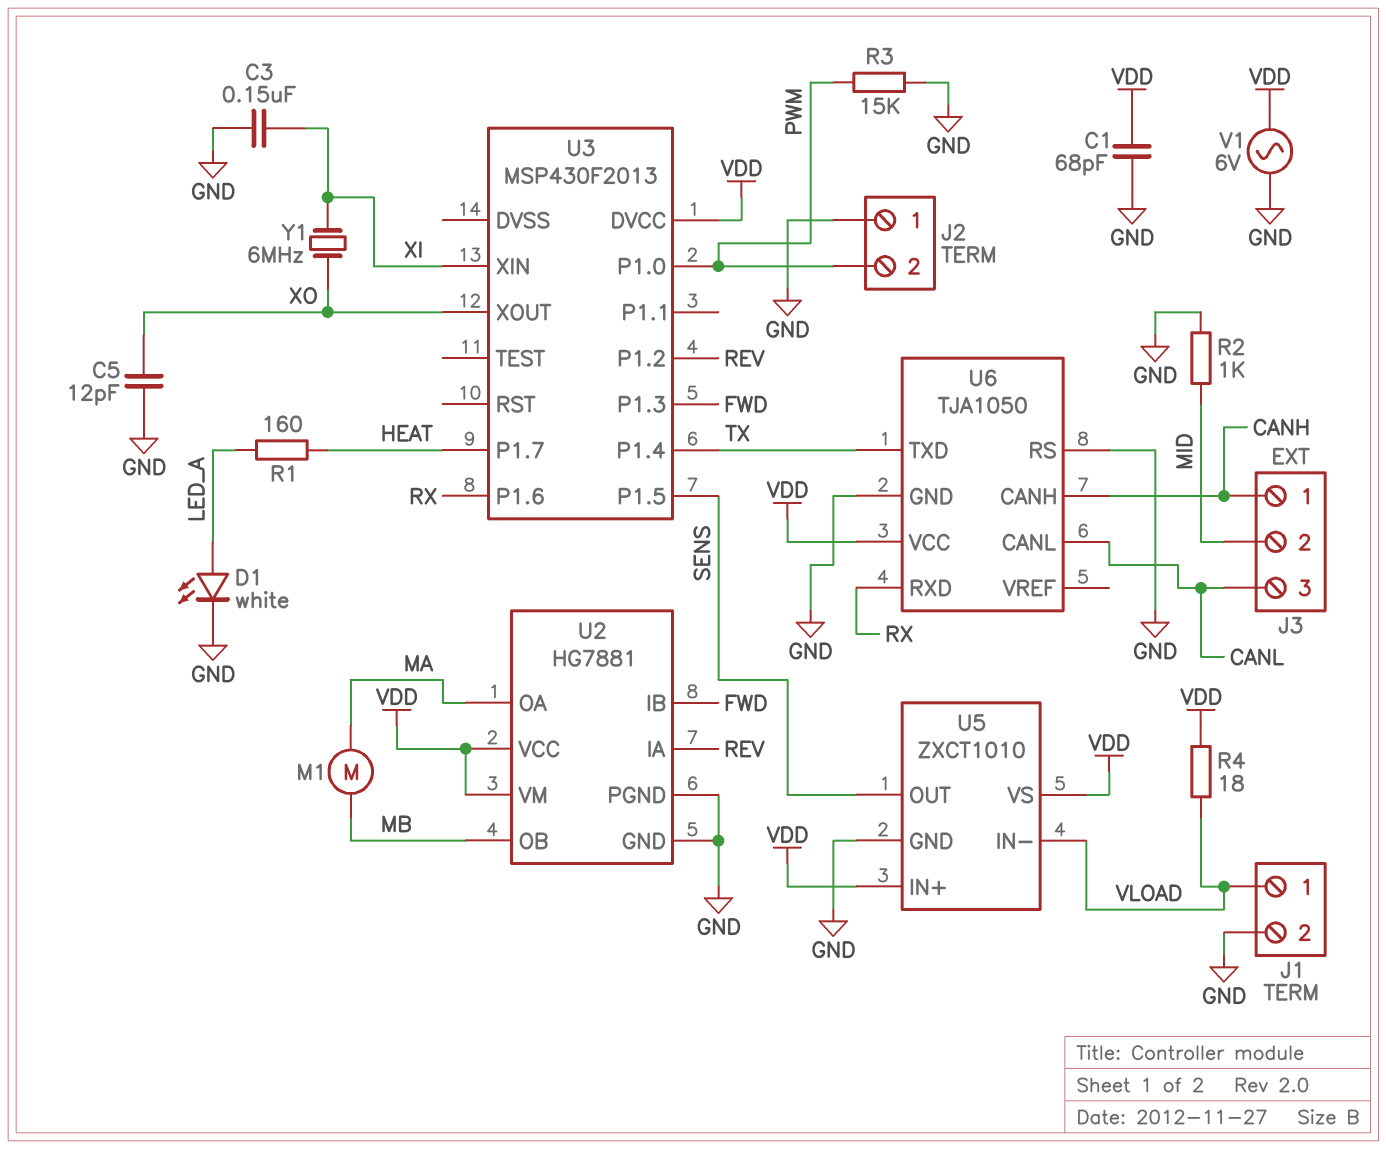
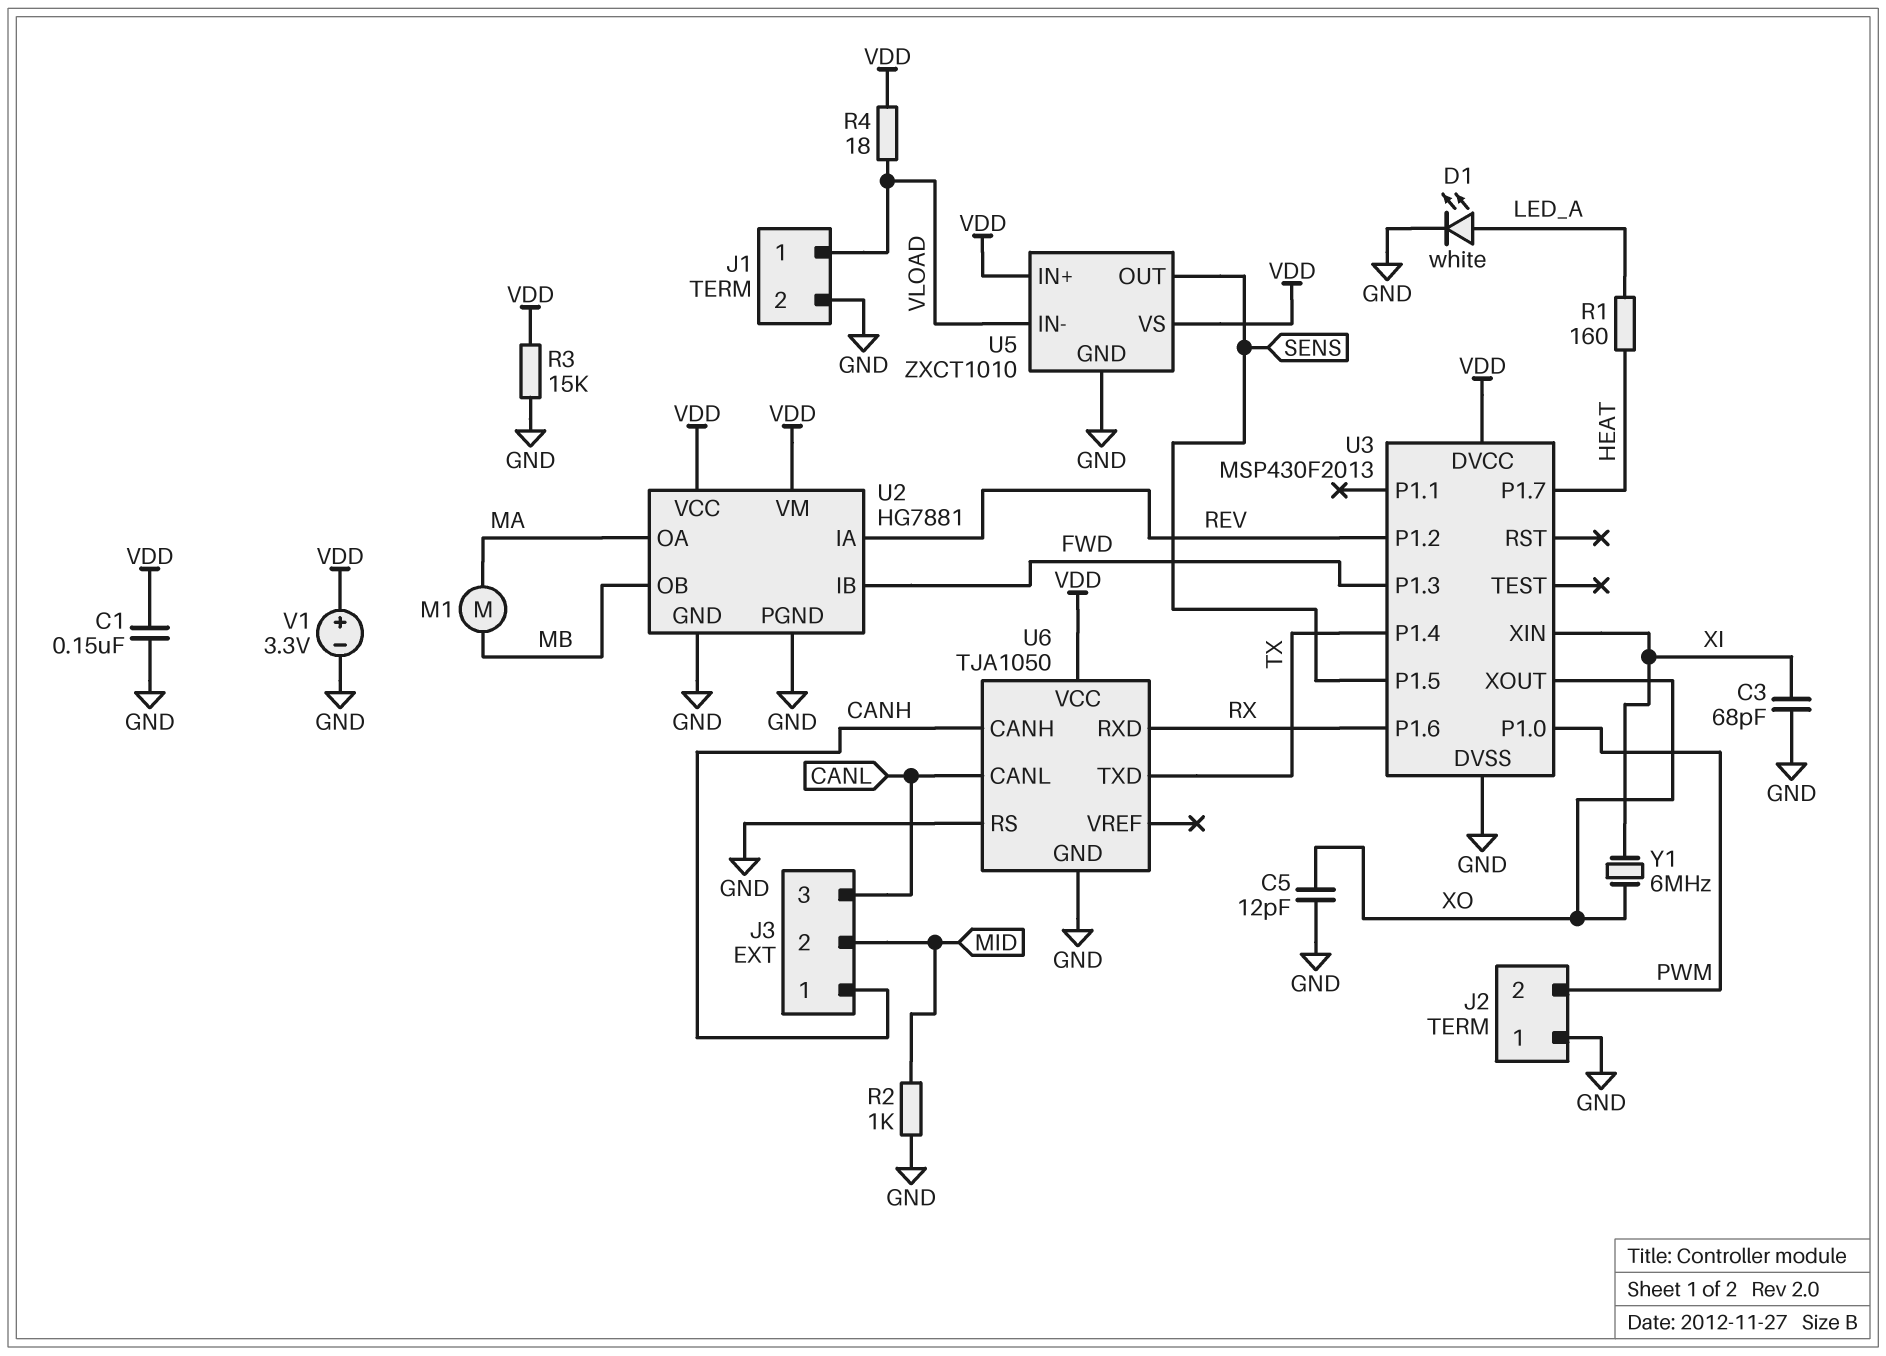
C1: 68pF (GND, VDD) -> 150nF (GND, VDD)
C3: 150nF (GND, XI) -> 68pF (GND, XI)
R3: 15k (GND, PWM) -> 15k (GND, VDD)
U3 pin DVSS: none -> GND
V1: AC 6V (GND, VDD) -> 3.3V (plus VDD, minus GND)

